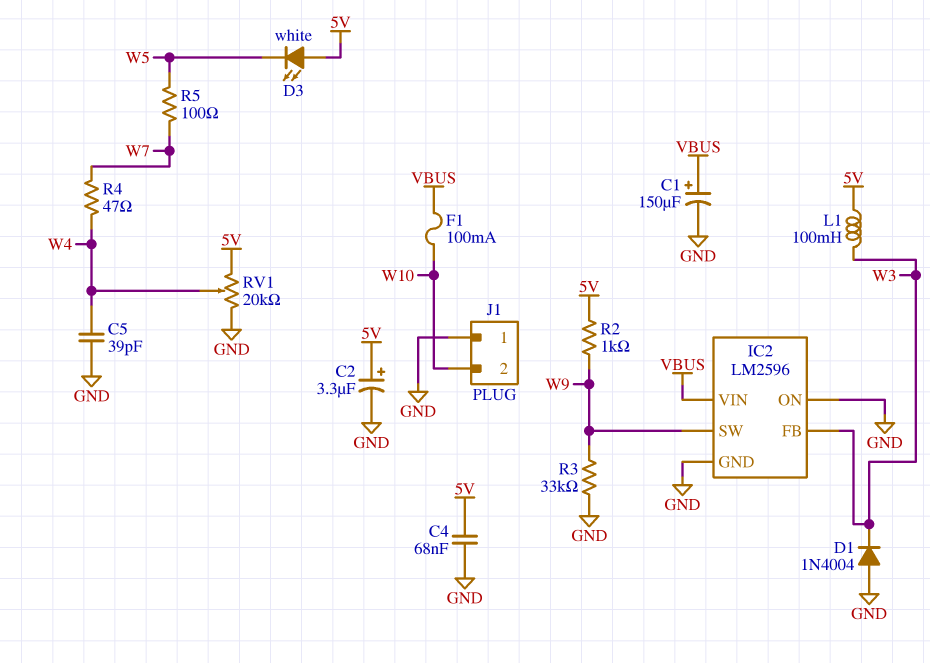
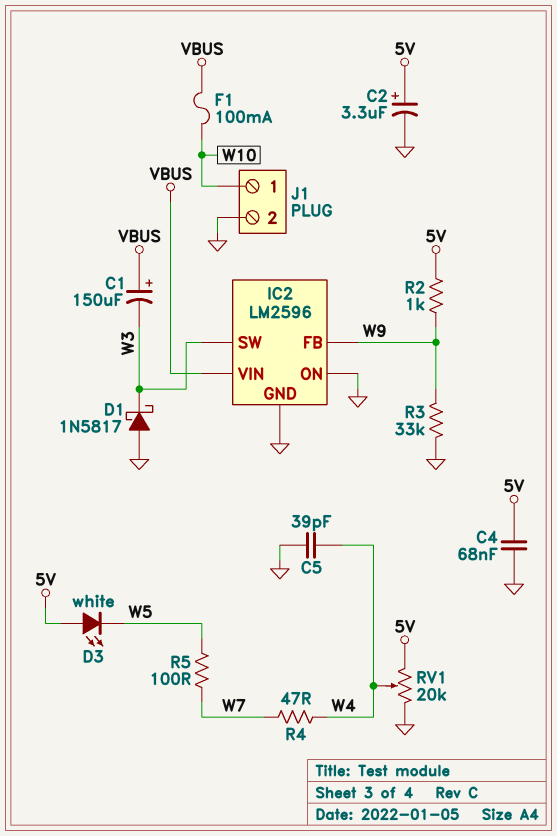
C1: 150uF (plus VBUS, minus GND) -> 150uF (plus VBUS, minus W3)
D1: diode 1N4004 (A GND, K W3) -> schottky 1N5817 (A GND, K W3)
IC2 pin FB: W3 -> W9
IC2 pin SW: W9 -> W3
J1 pin 1: GND -> W10
J1 pin 2: W10 -> GND
L1: 100mH (5V, W3) -> none

